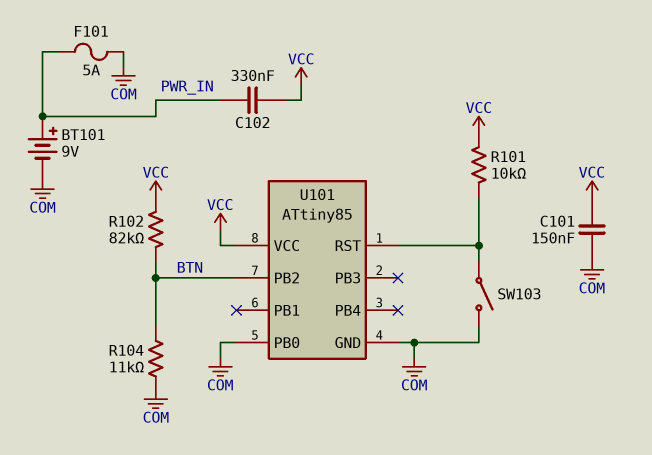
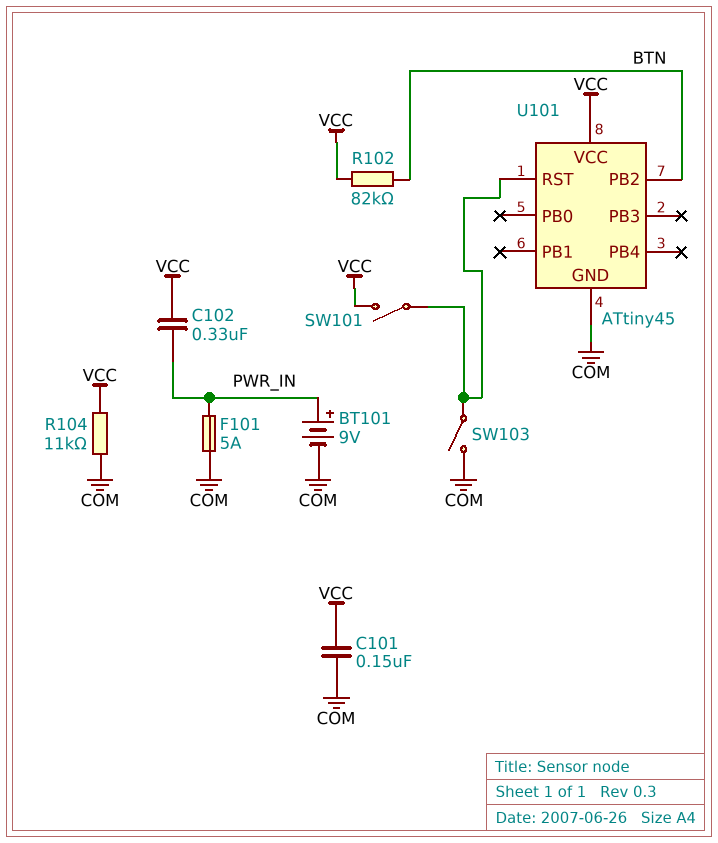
R101: 10k (U101/RST, VCC) -> none
R104: 11k (BTN, COM) -> 11k (COM, VCC)
SW101: none -> switch (U101/RST, VCC)
U101: ATtiny85 -> ATtiny45
U101 pin PB0: COM -> none

